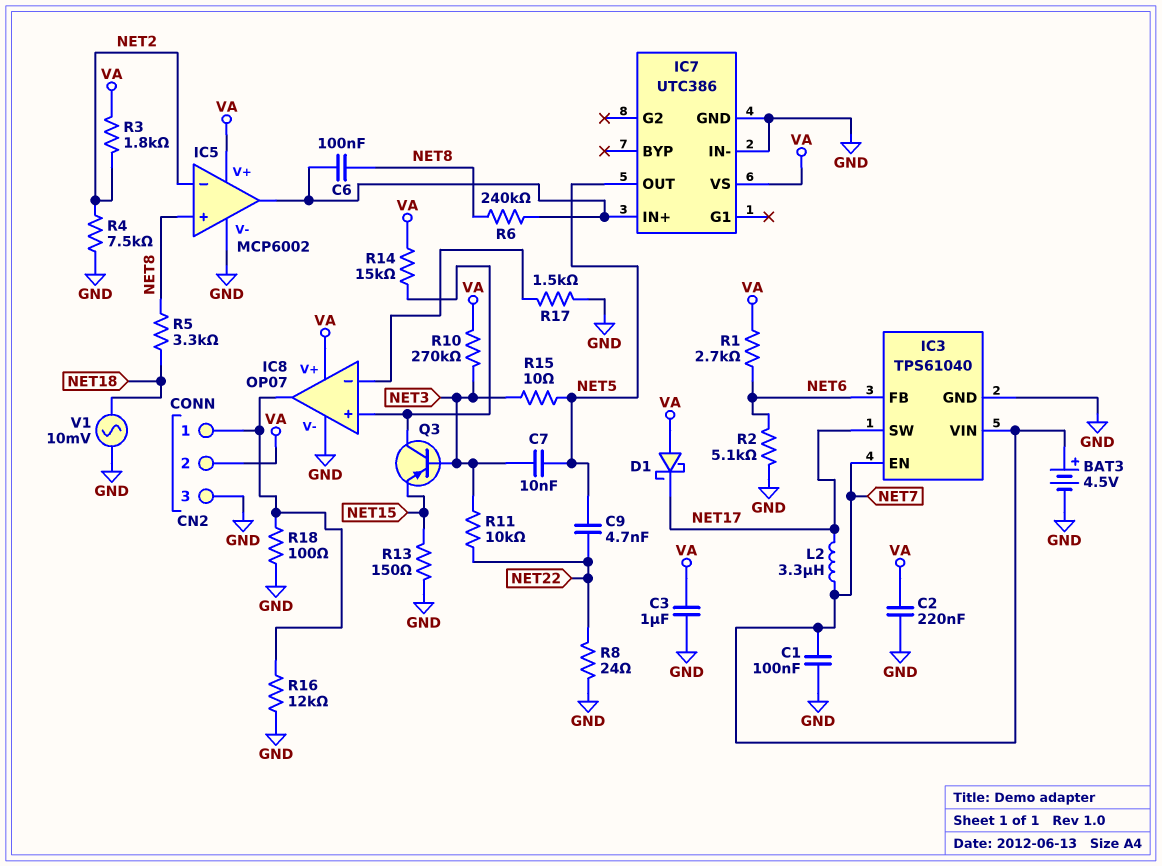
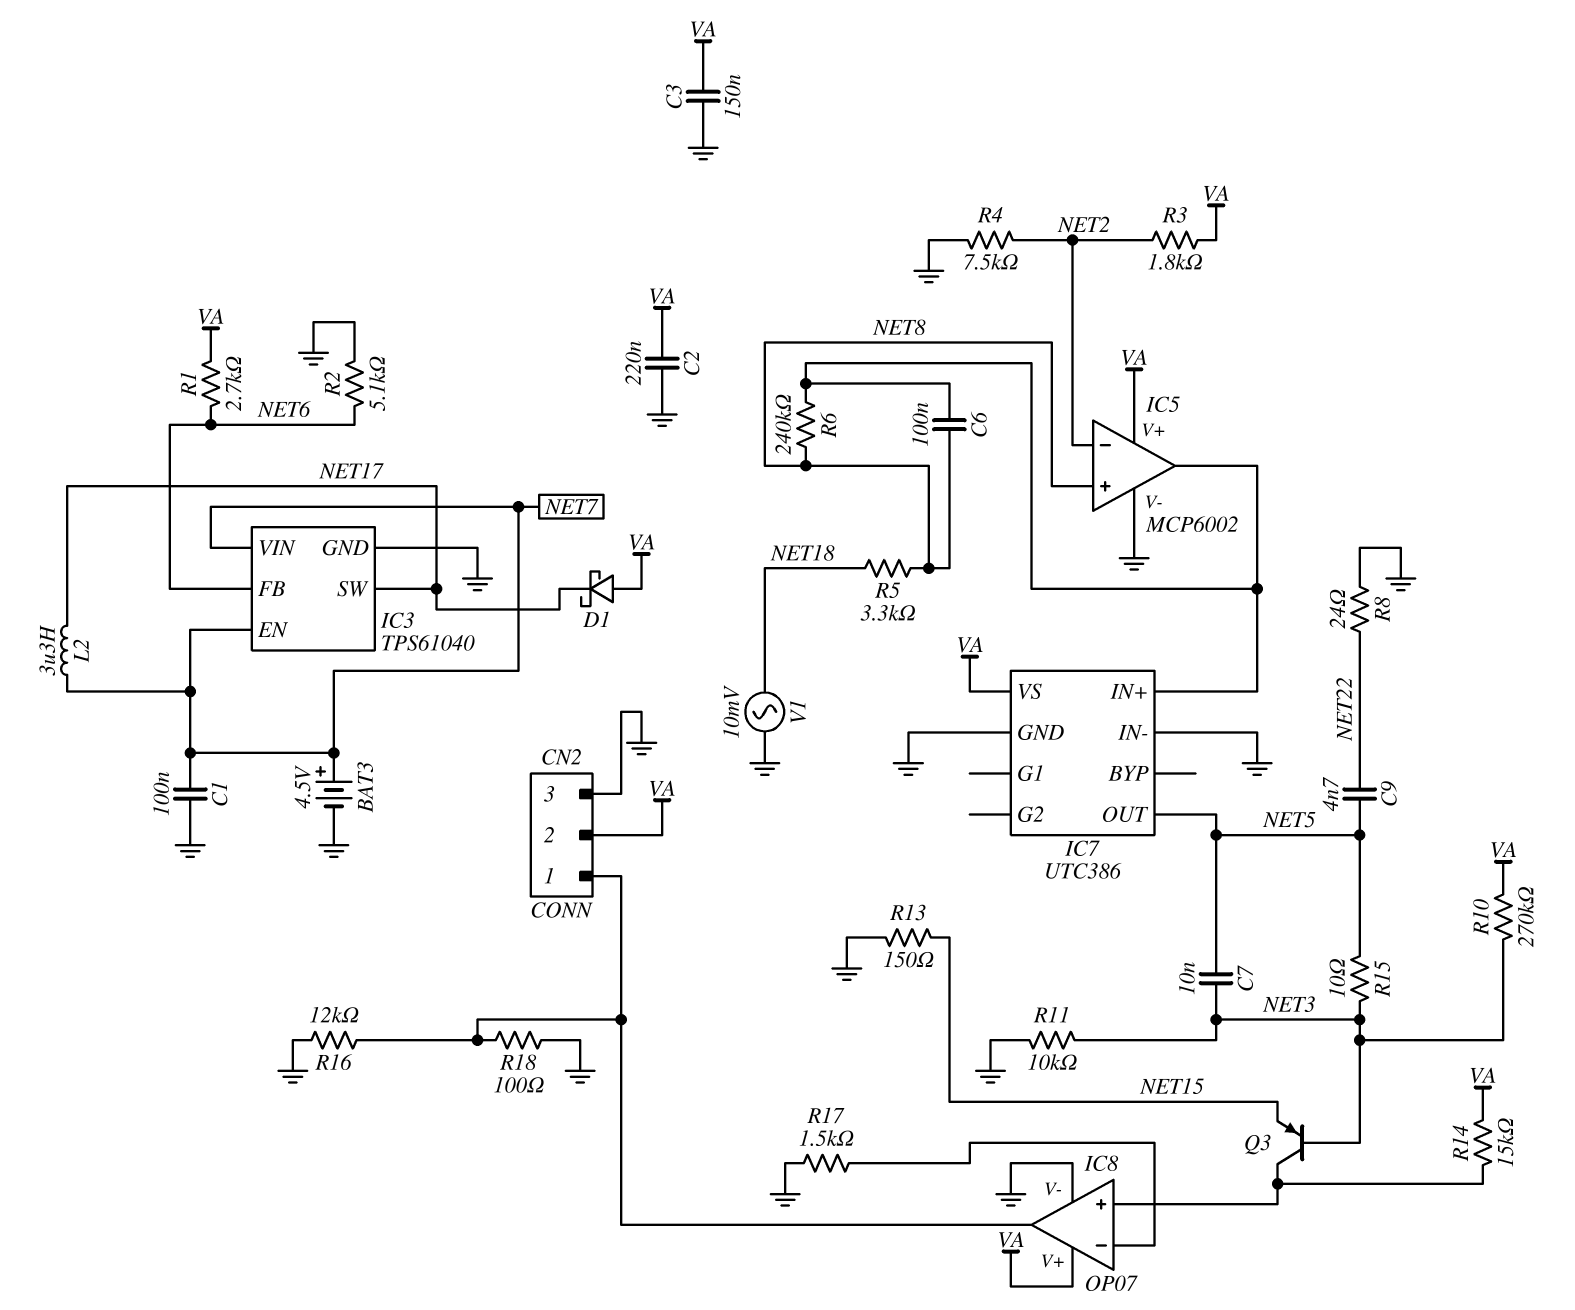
C3: 1uF (GND, VA) -> 150nF (GND, VA)
R11: 10k (NET3, NET22) -> 10k (GND, NET3)

